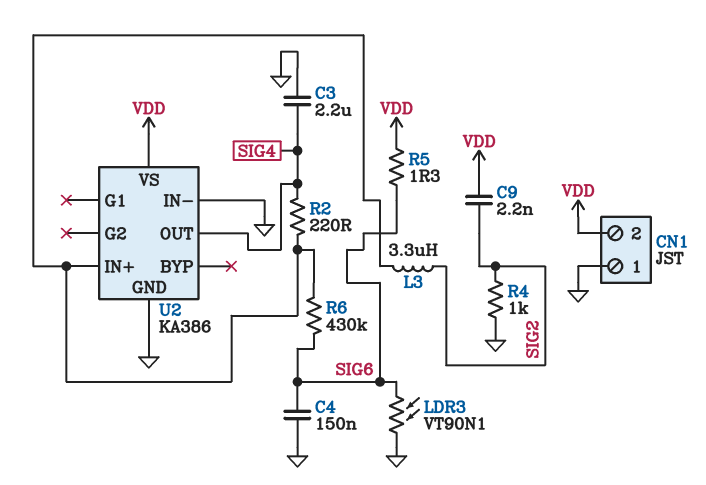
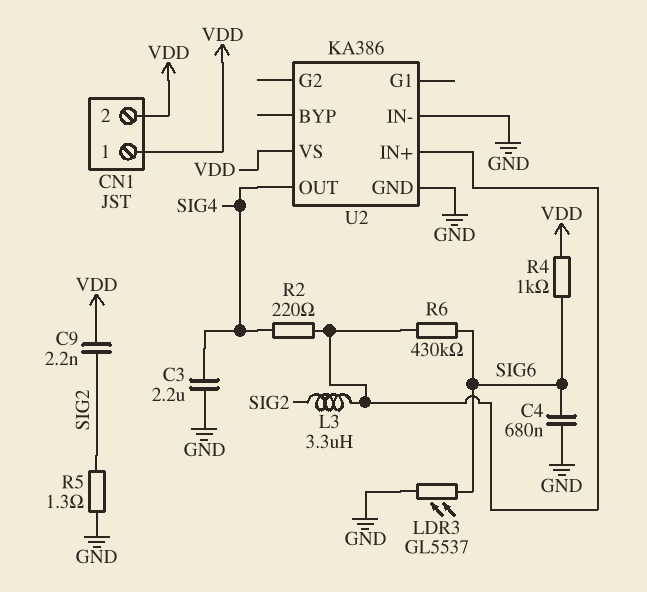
C4: 150nF (GND, SIG6) -> 680nF (GND, SIG6)
CN1 pin 1: GND -> VDD
LDR3: VT90N1 (GND, SIG6) -> GL5537 (GND, SIG6)
R4: 1k (GND, SIG2) -> 1k (SIG6, VDD)
R5: 1.3 (SIG6, VDD) -> 1.3 (GND, SIG2)

